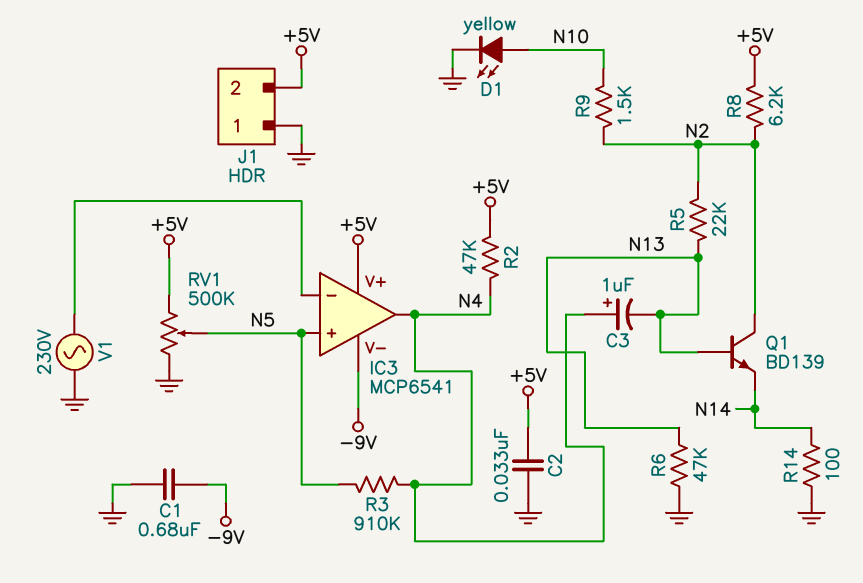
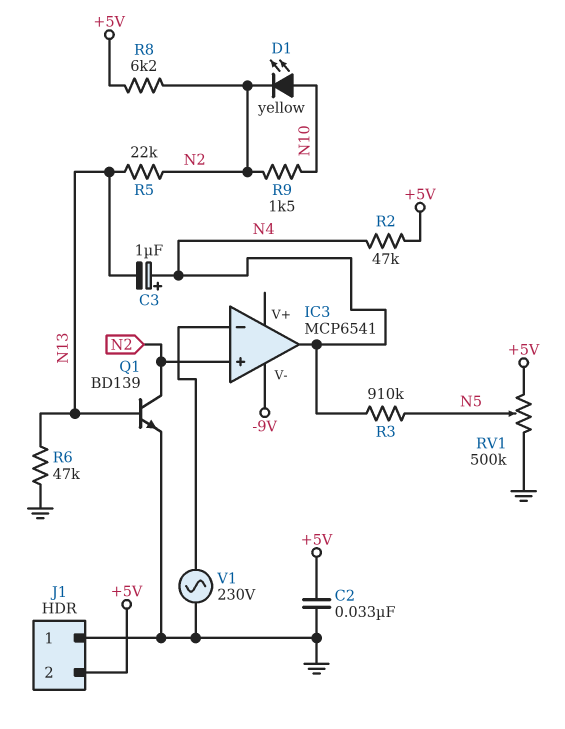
C1: 680nF (-9V, GND) -> none
D1: LED yellow (A N10, K GND) -> LED yellow (A N10, K N2)
IC3 pin V+: +5V -> none
IC3 pin in+: N5 -> N2
Q1: NPN BD139 (B N13, C N2, E N14) -> NPN BD139 (B N13, C N2, E GND)
R14: 100 (GND, N14) -> none

